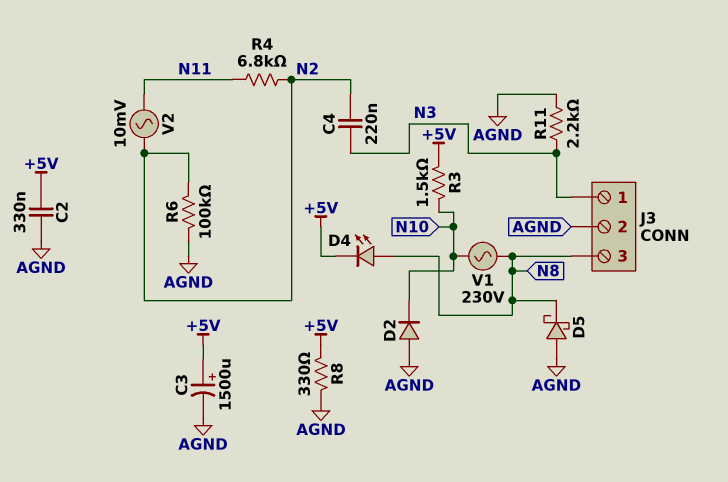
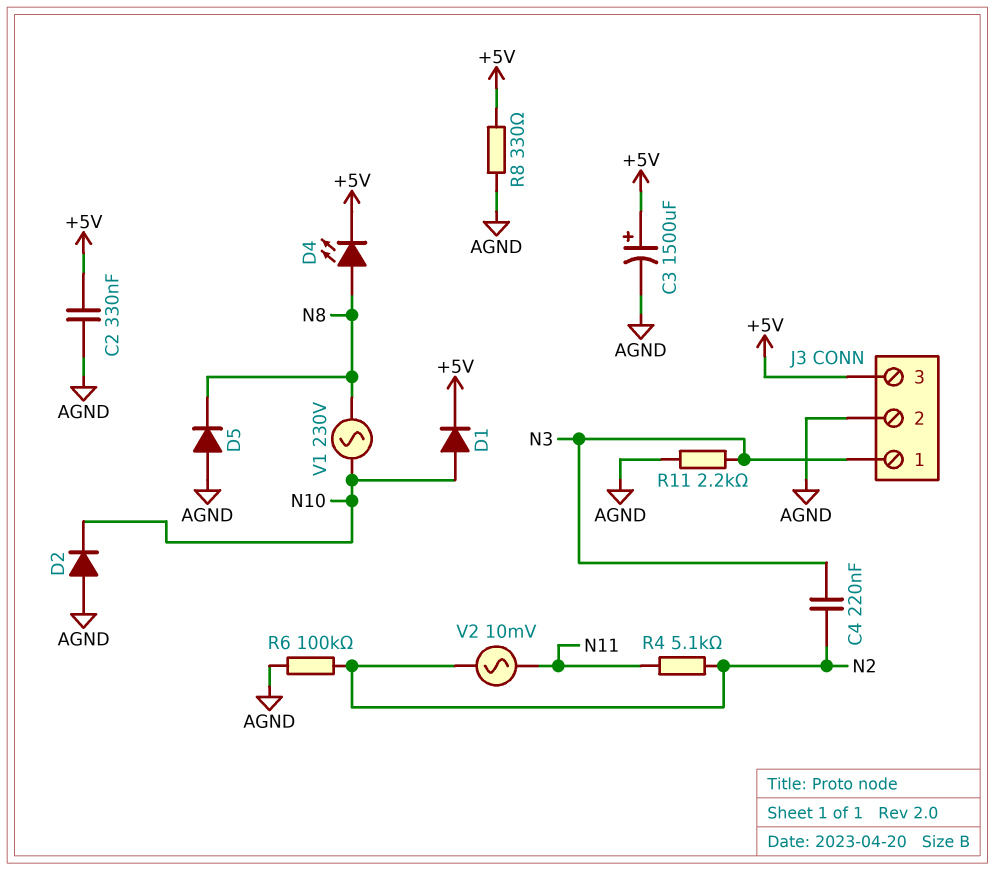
D1: none -> diode (A N10, K +5V)
D5: schottky (A AGND, K N8) -> diode (A AGND, K N8)
J3 pin 3: N8 -> +5V
R3: 1.5k (+5V, N10) -> none
R4: 6.8k (N2, N11) -> 5.1k (N2, N11)

